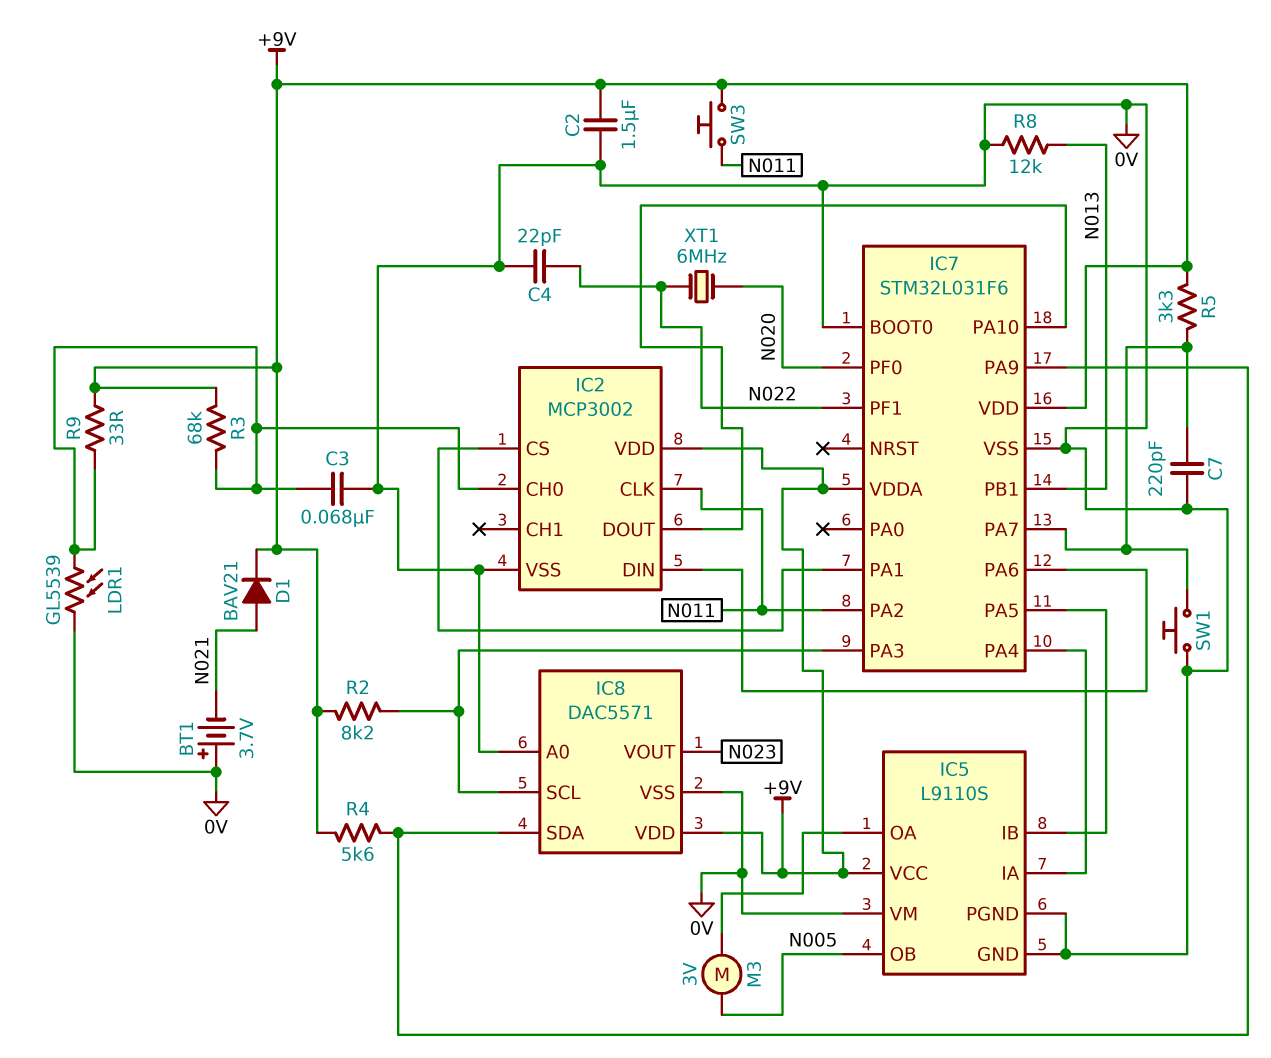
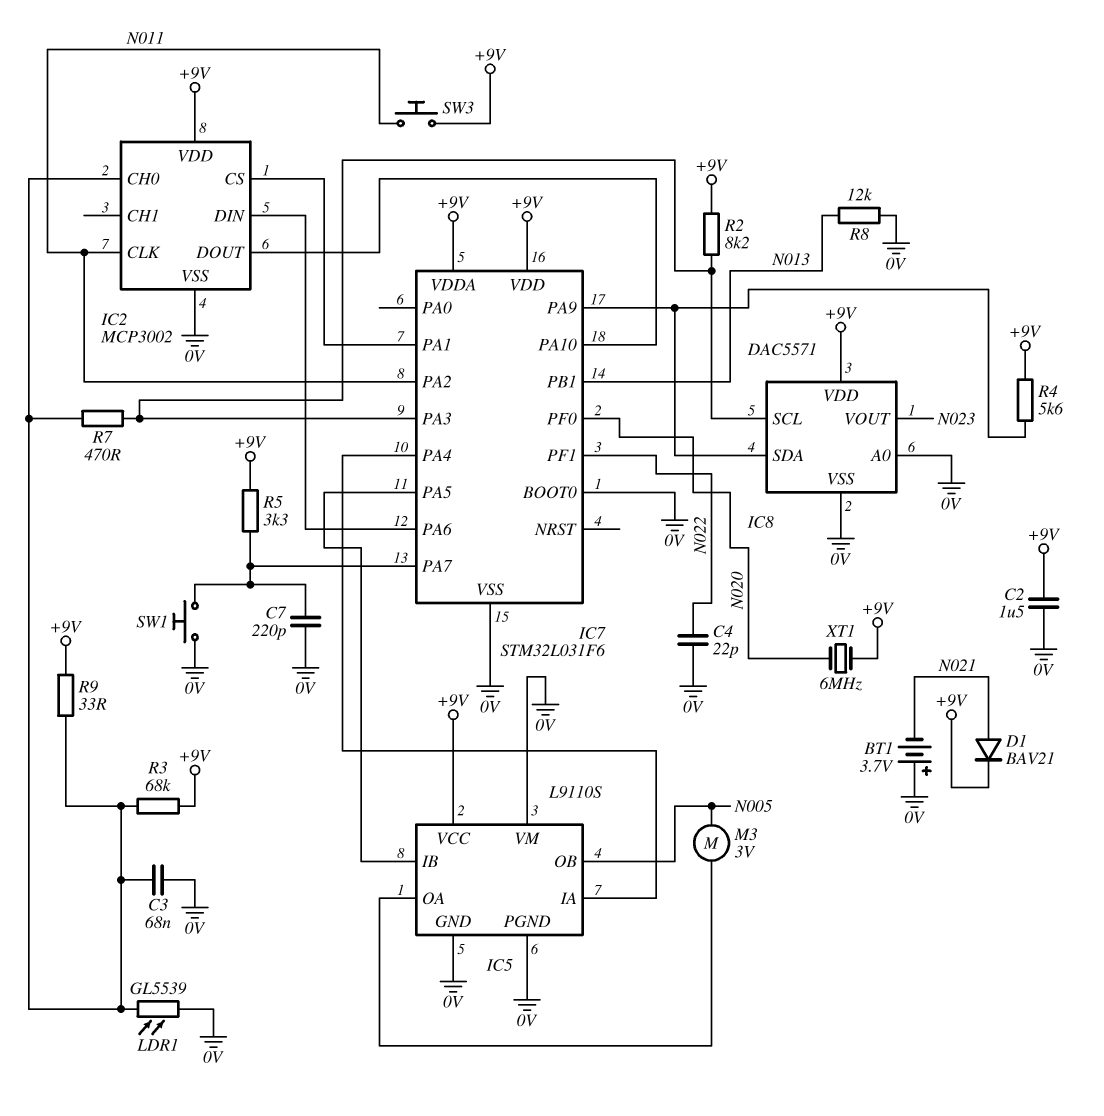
R7: none -> 470 (IC2/CH0, IC7/PA3)
XT1: 6MHz (N020, N022) -> 6MHz (+9V, N020)

